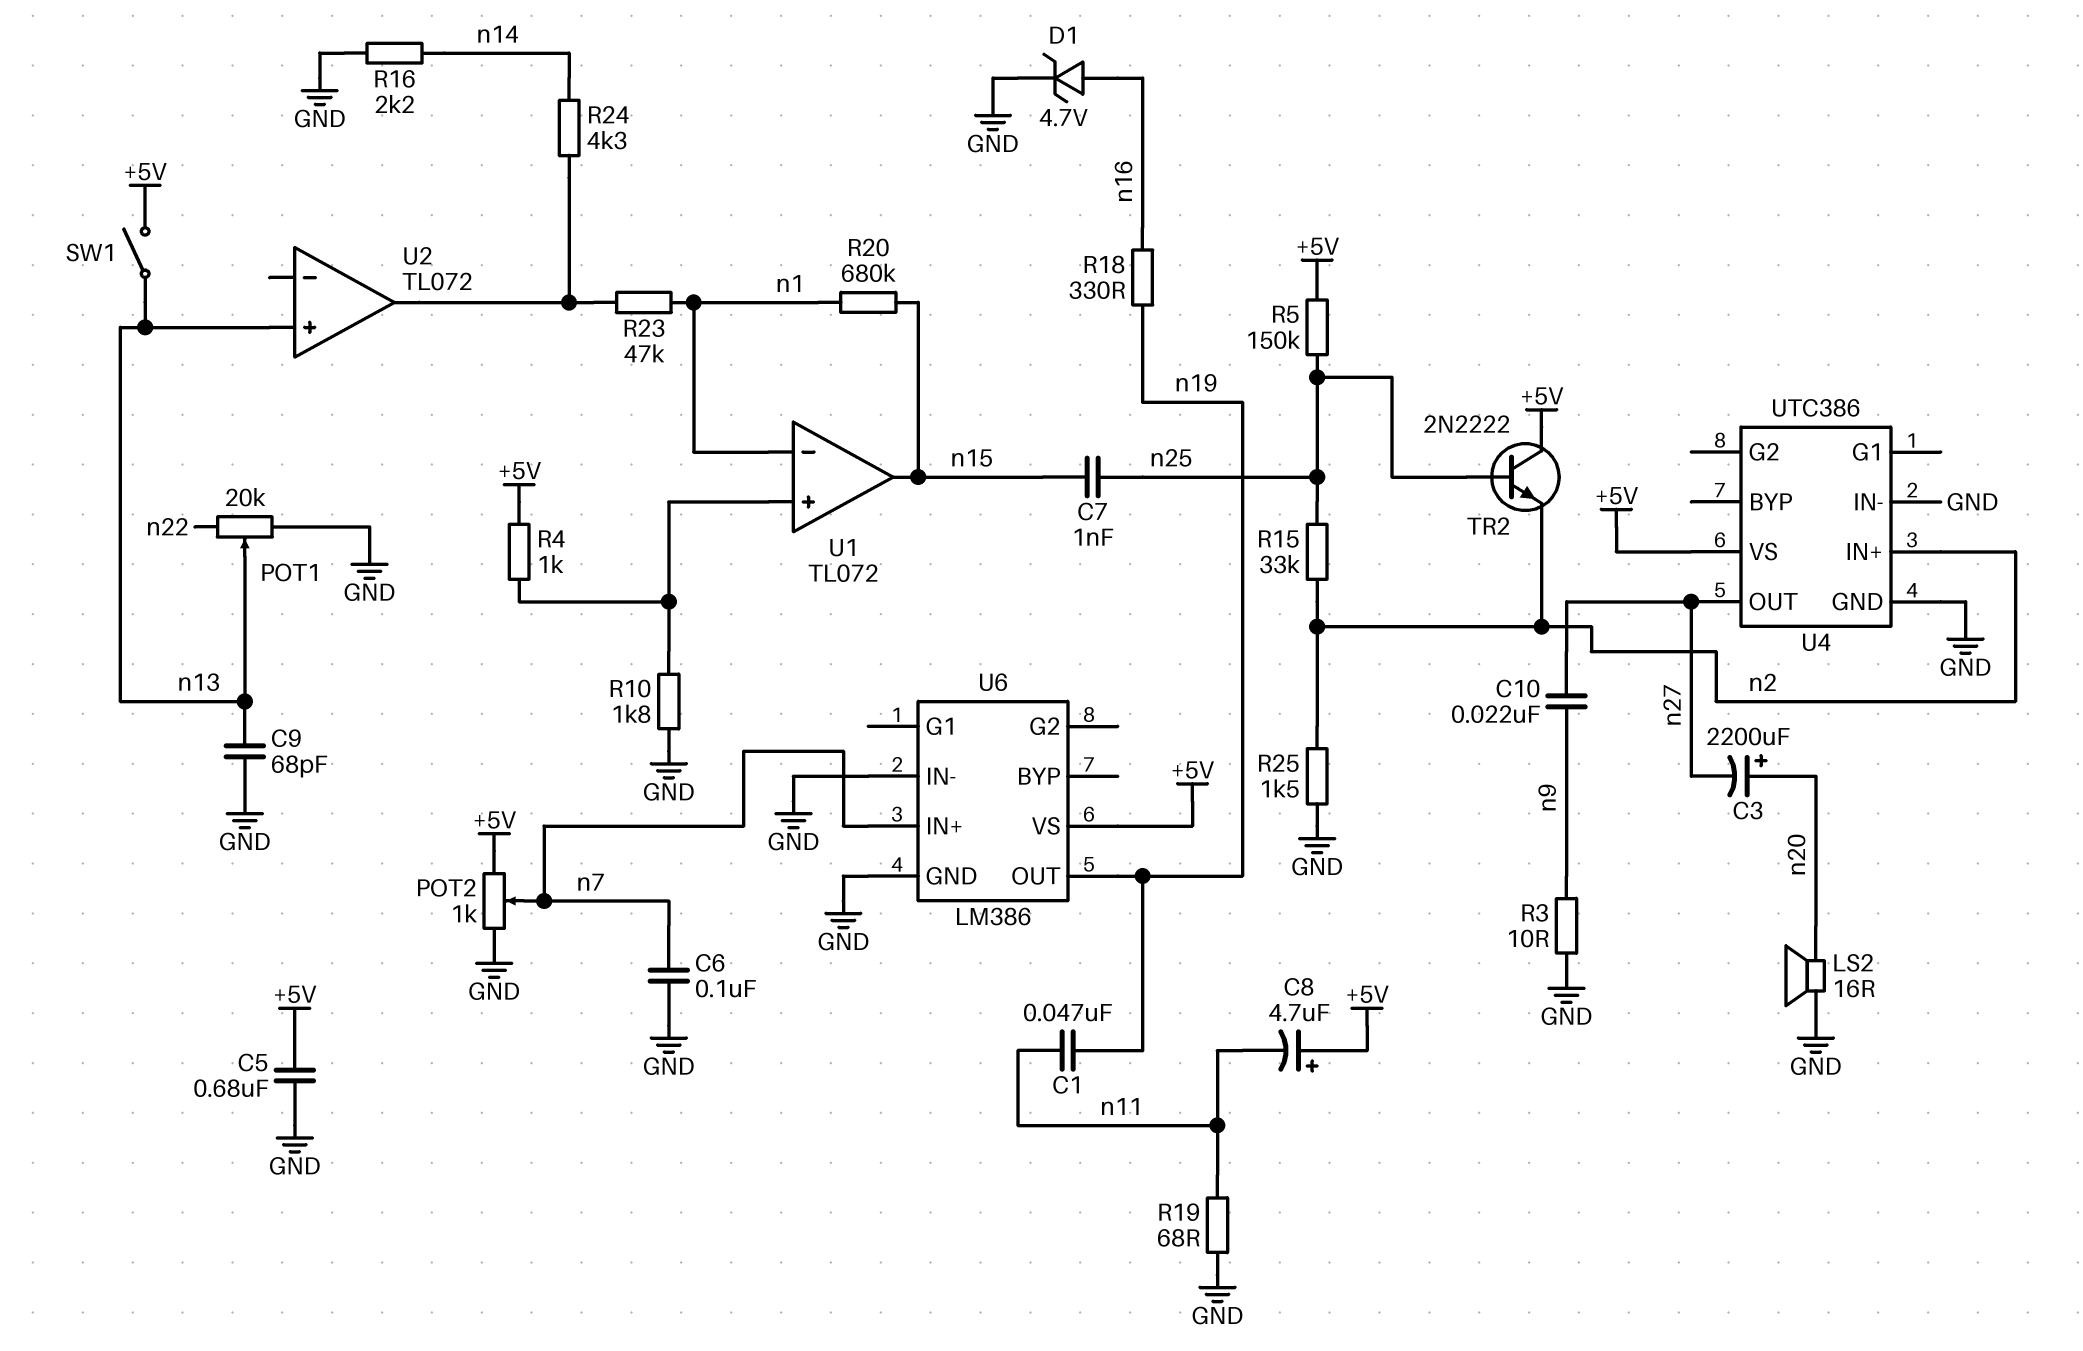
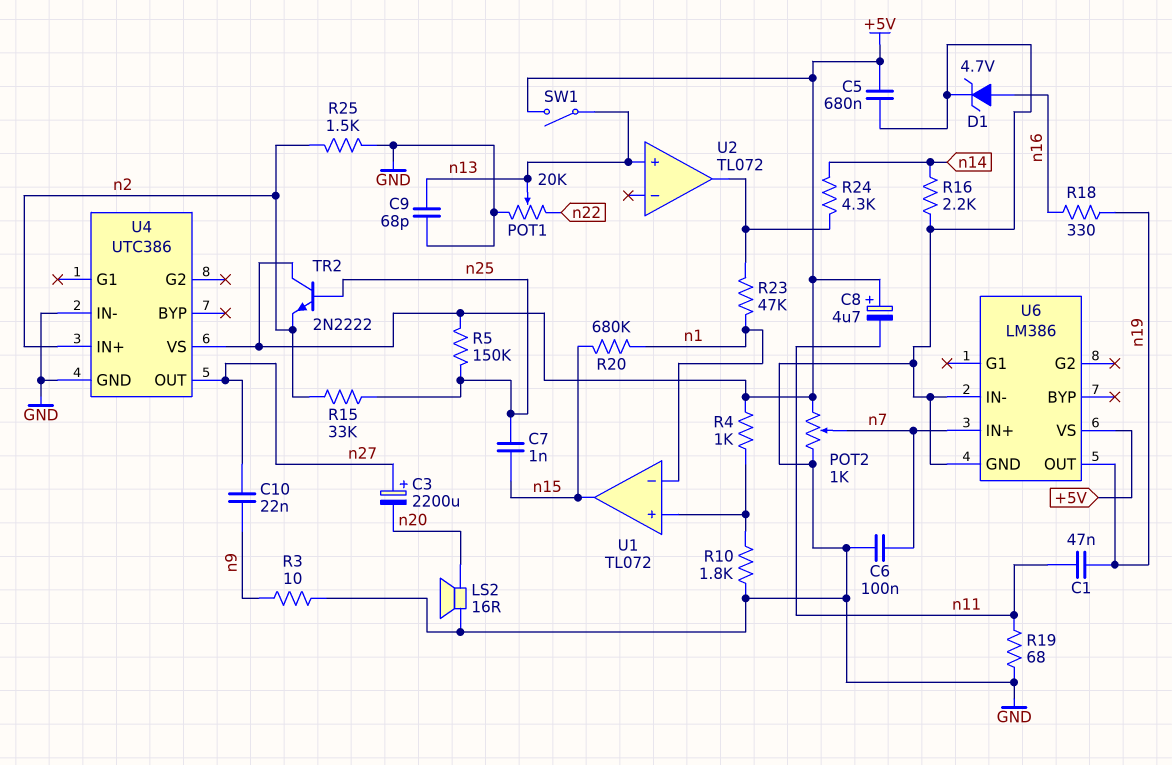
C3: 2200uF (plus n20, minus n27) -> 2200uF (plus n27, minus n20)

